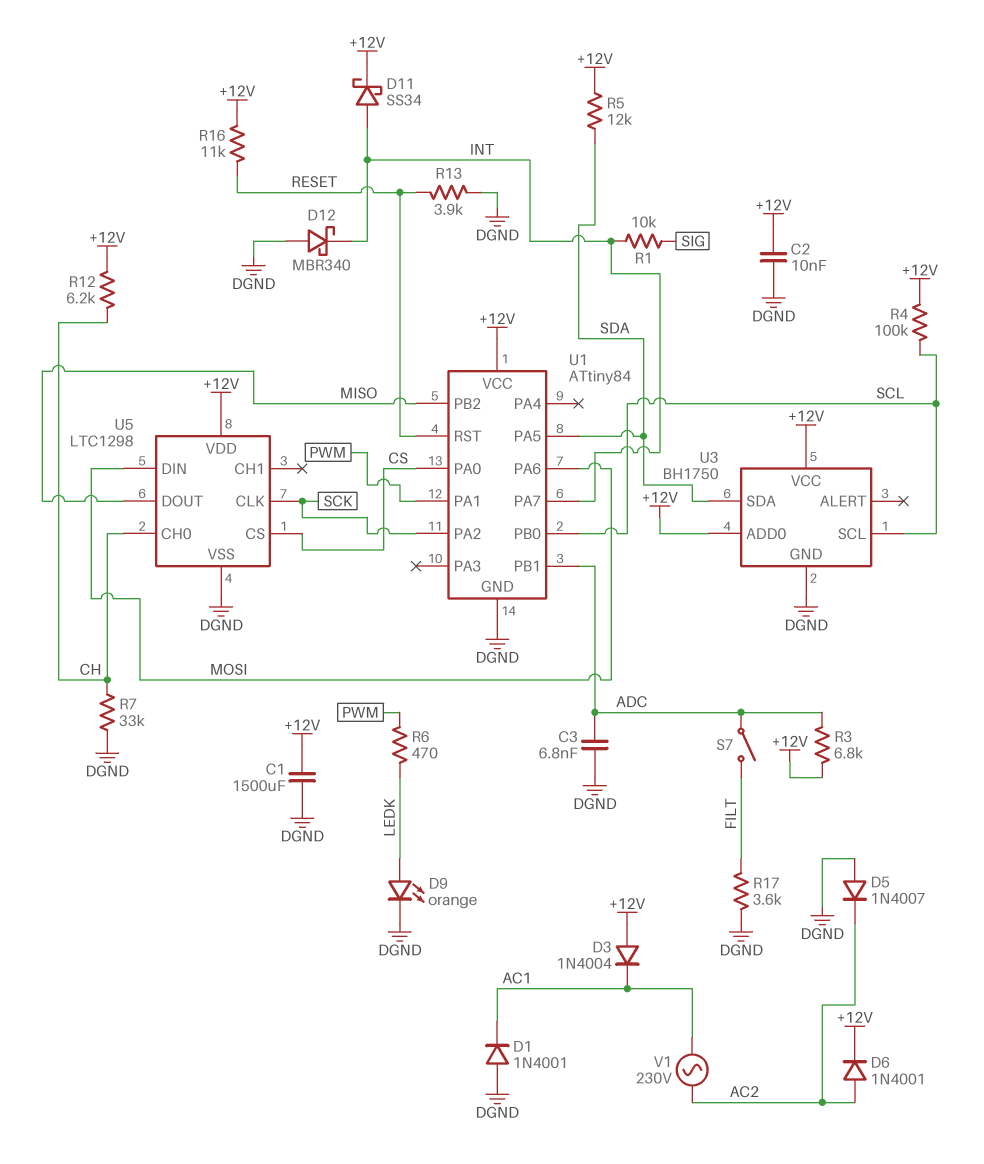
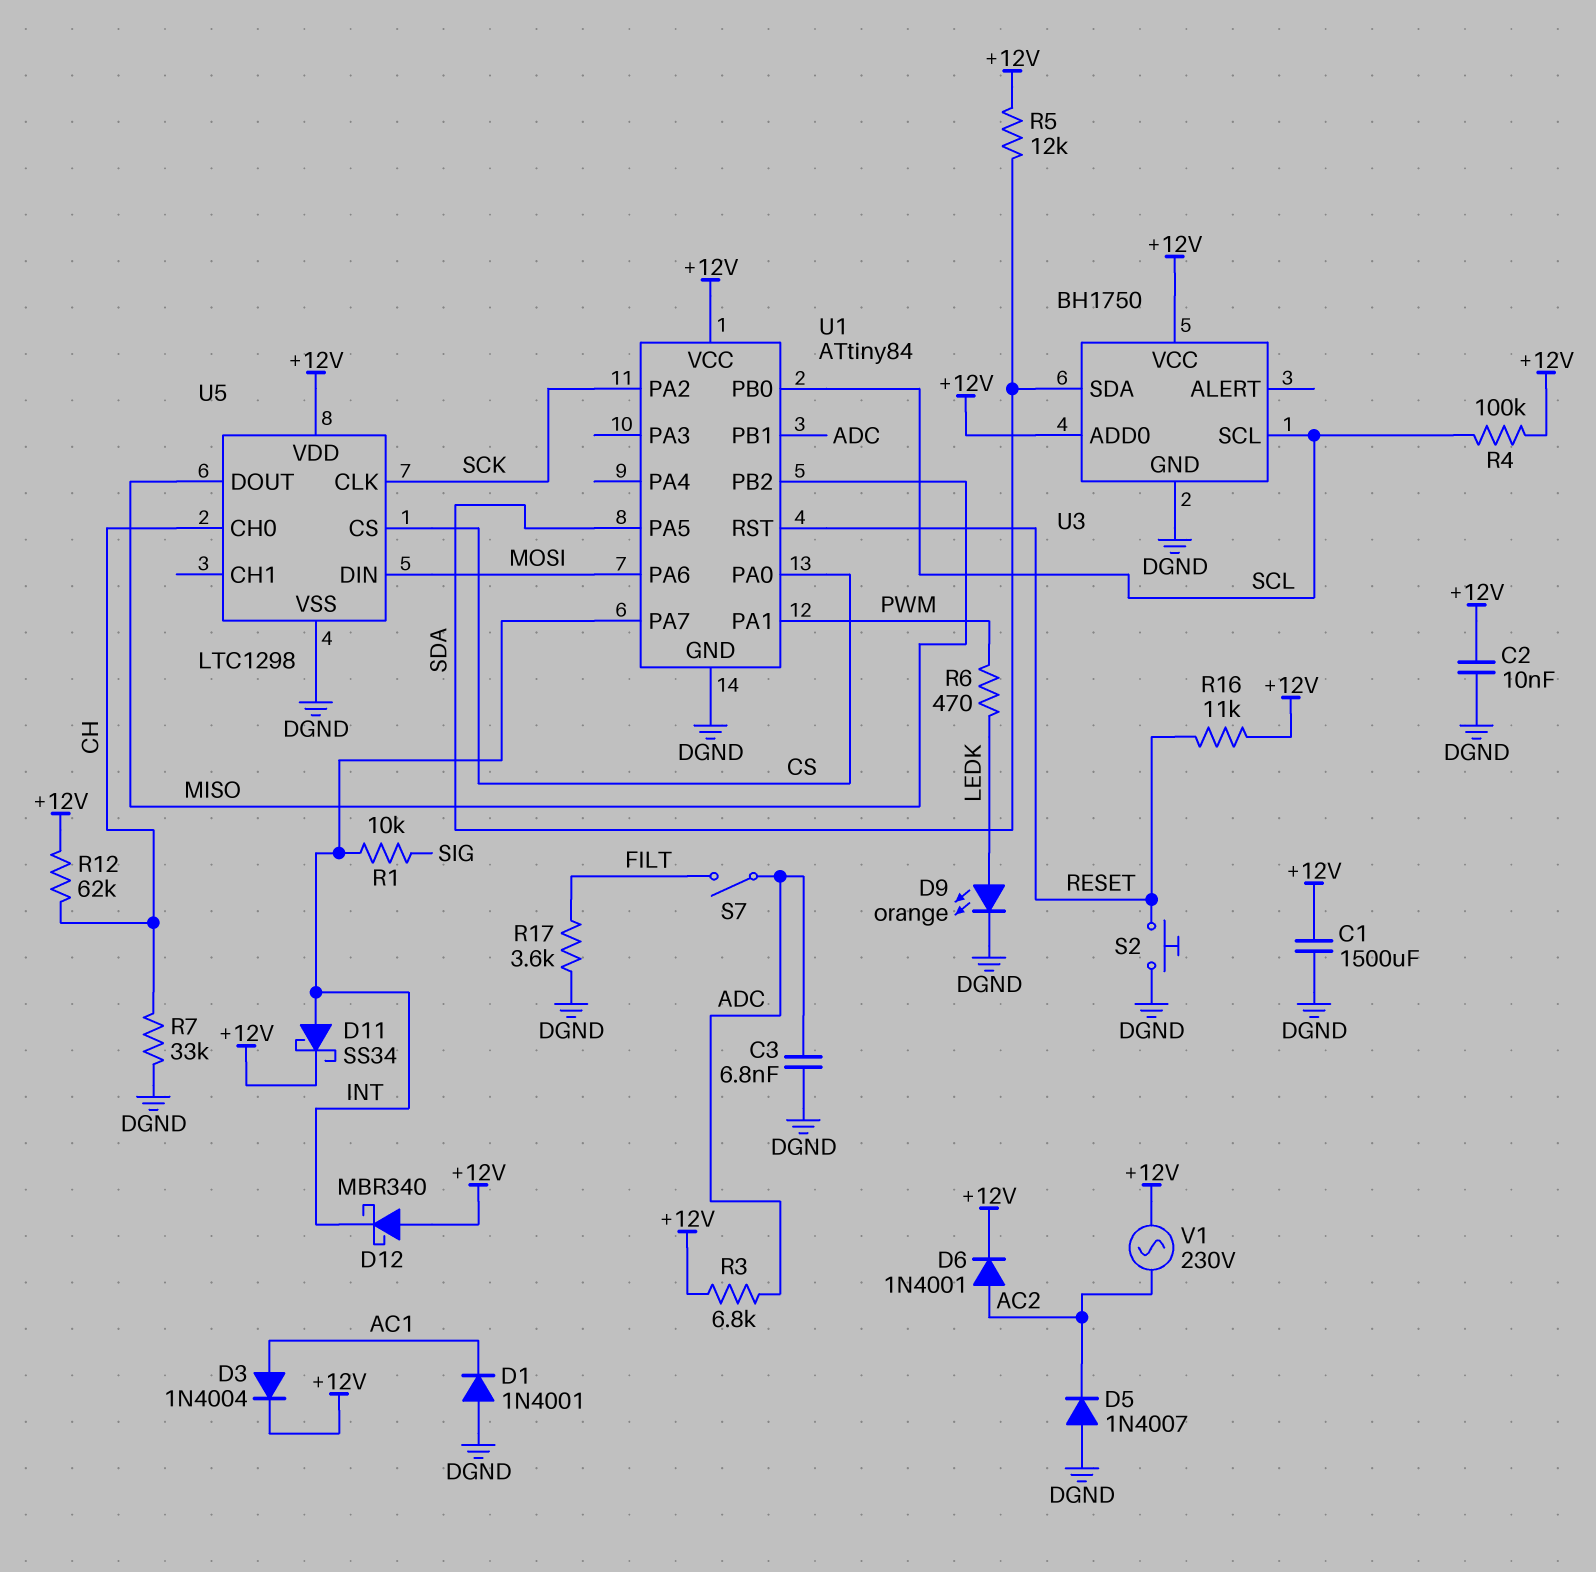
D3: diode 1N4004 (A +12V, K AC1) -> diode 1N4004 (A AC1, K +12V)
D12: schottky MBR340 (A DGND, K INT) -> schottky MBR340 (A +12V, K INT)
R12: 6.2k (+12V, CH) -> 62k (+12V, CH)
R13: 3.9k (DGND, RESET) -> none
S2: none -> button (DGND, RESET)
V1: AC 230V (AC1, AC2) -> AC 230V (+12V, AC2)

